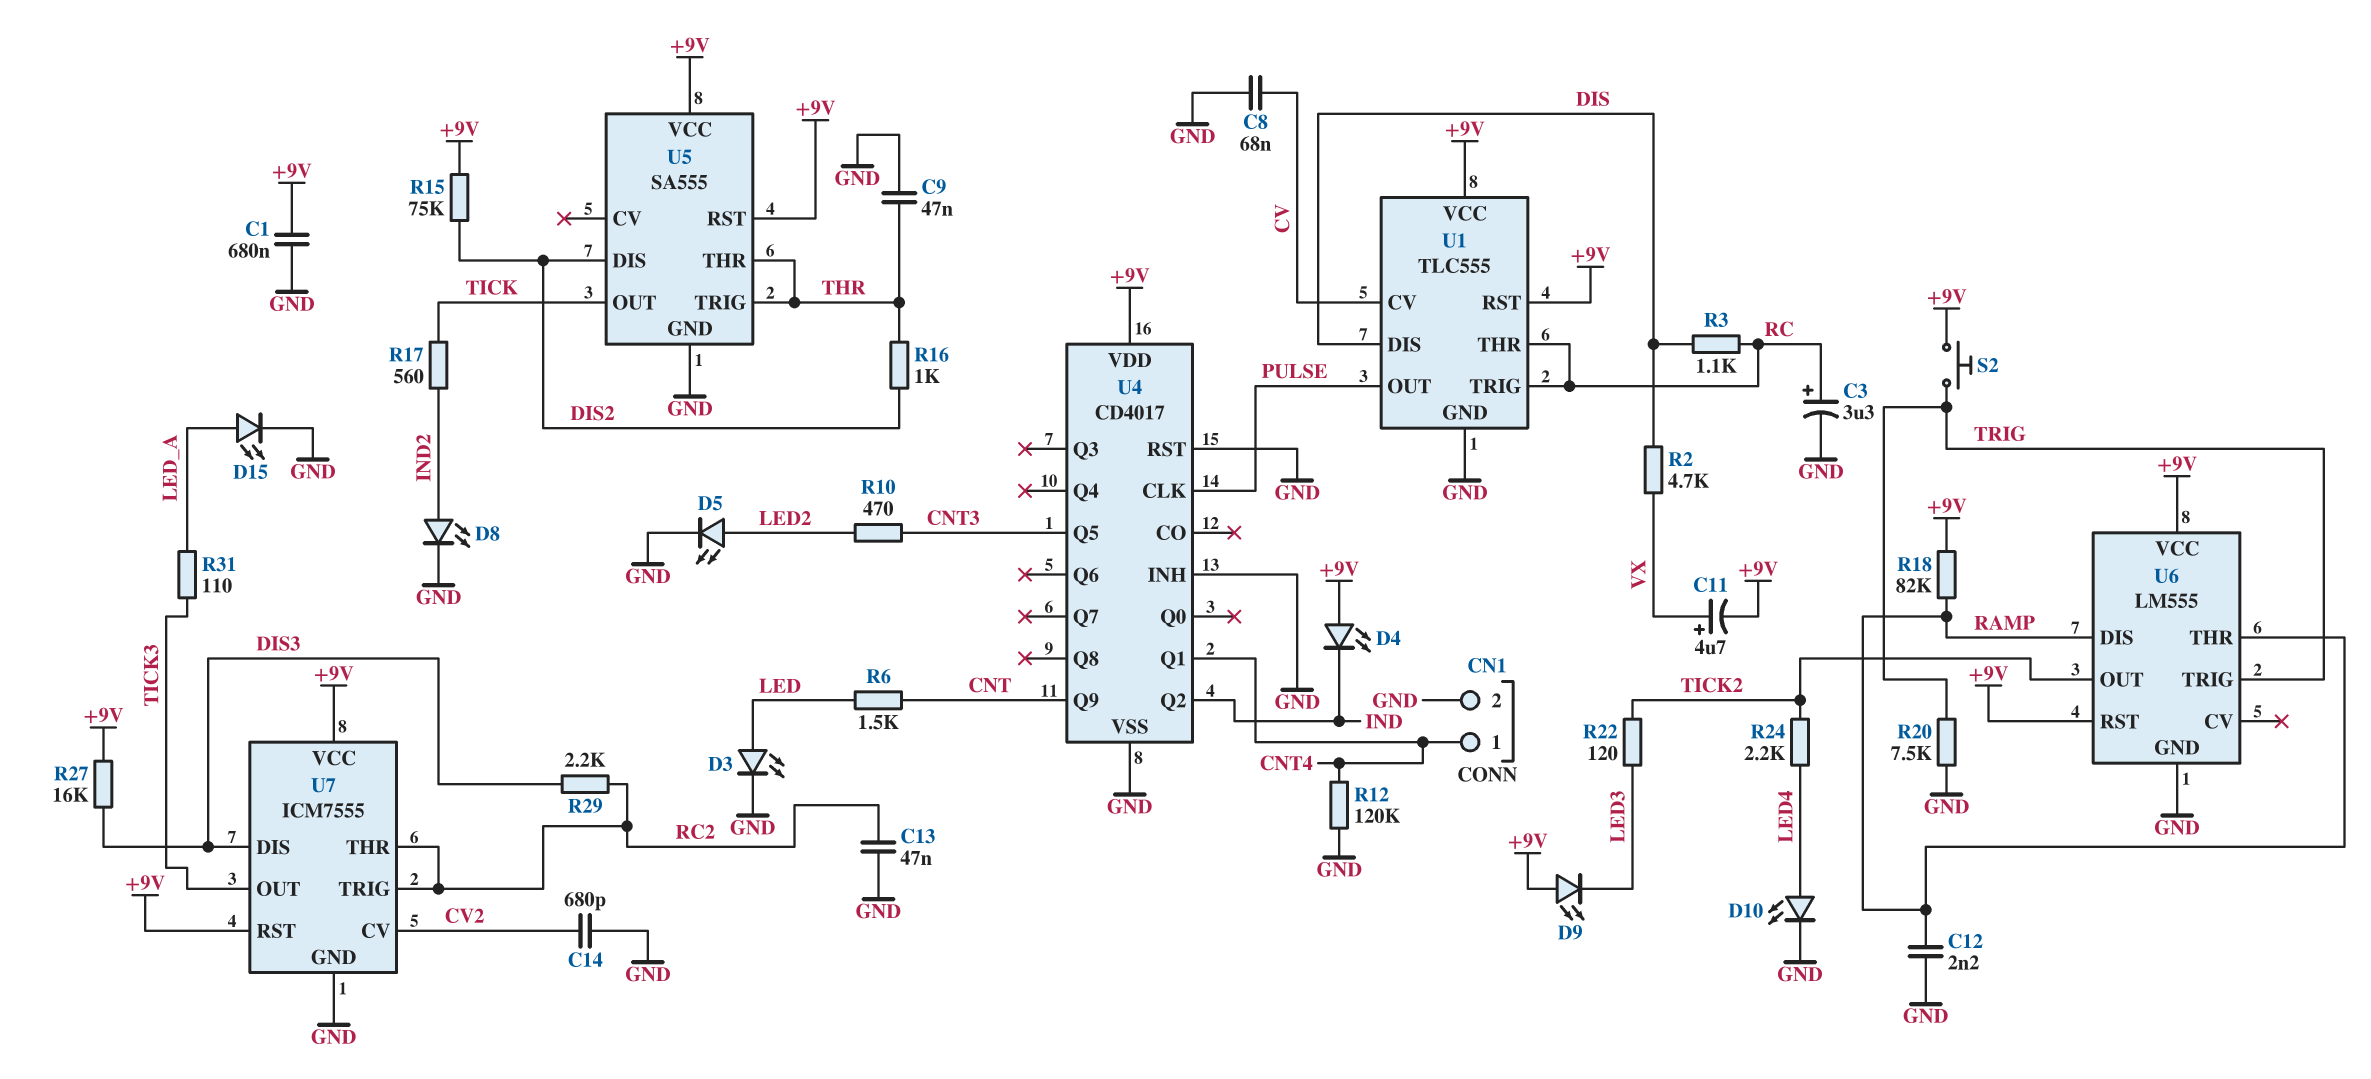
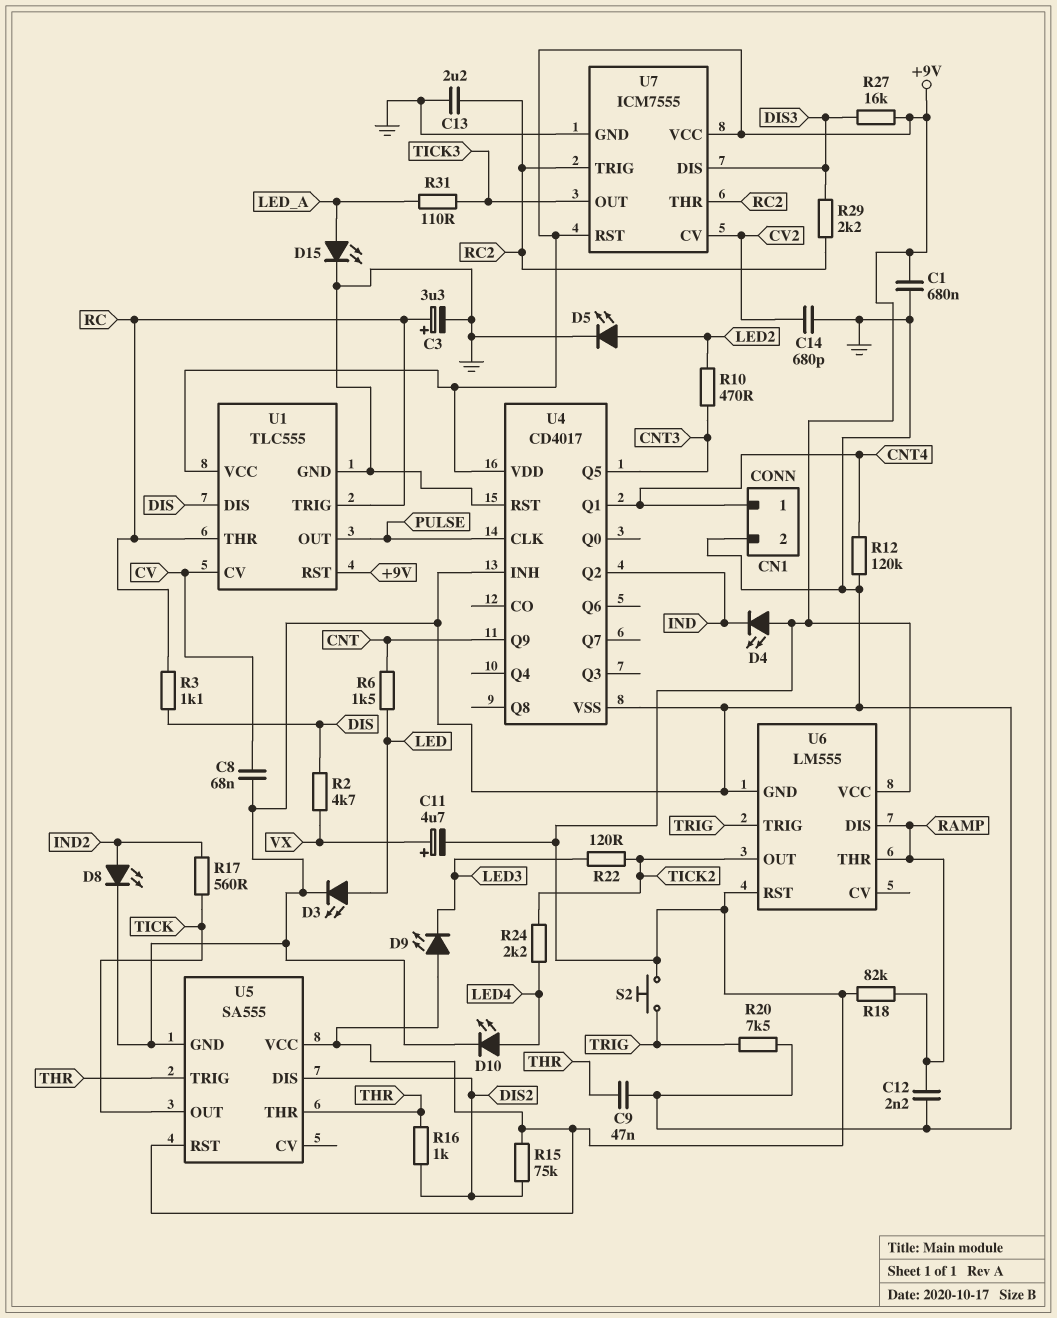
C13: 47nF (GND, RC2) -> 2.2uF (GND, RC2)

